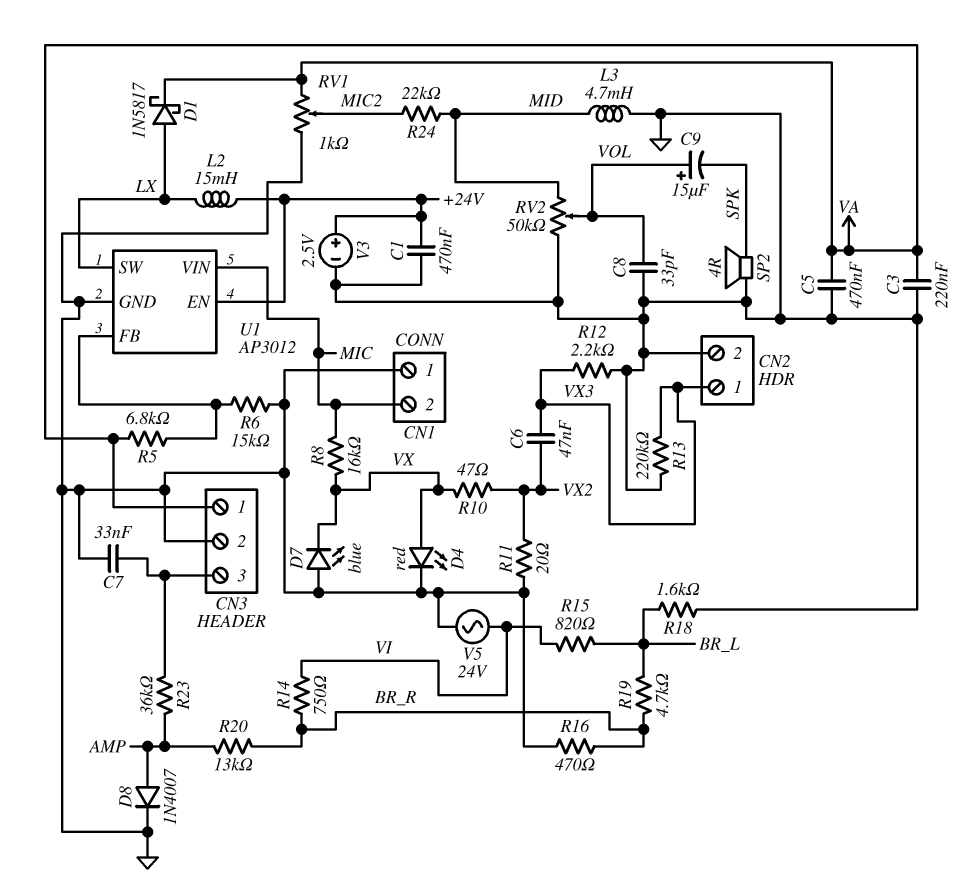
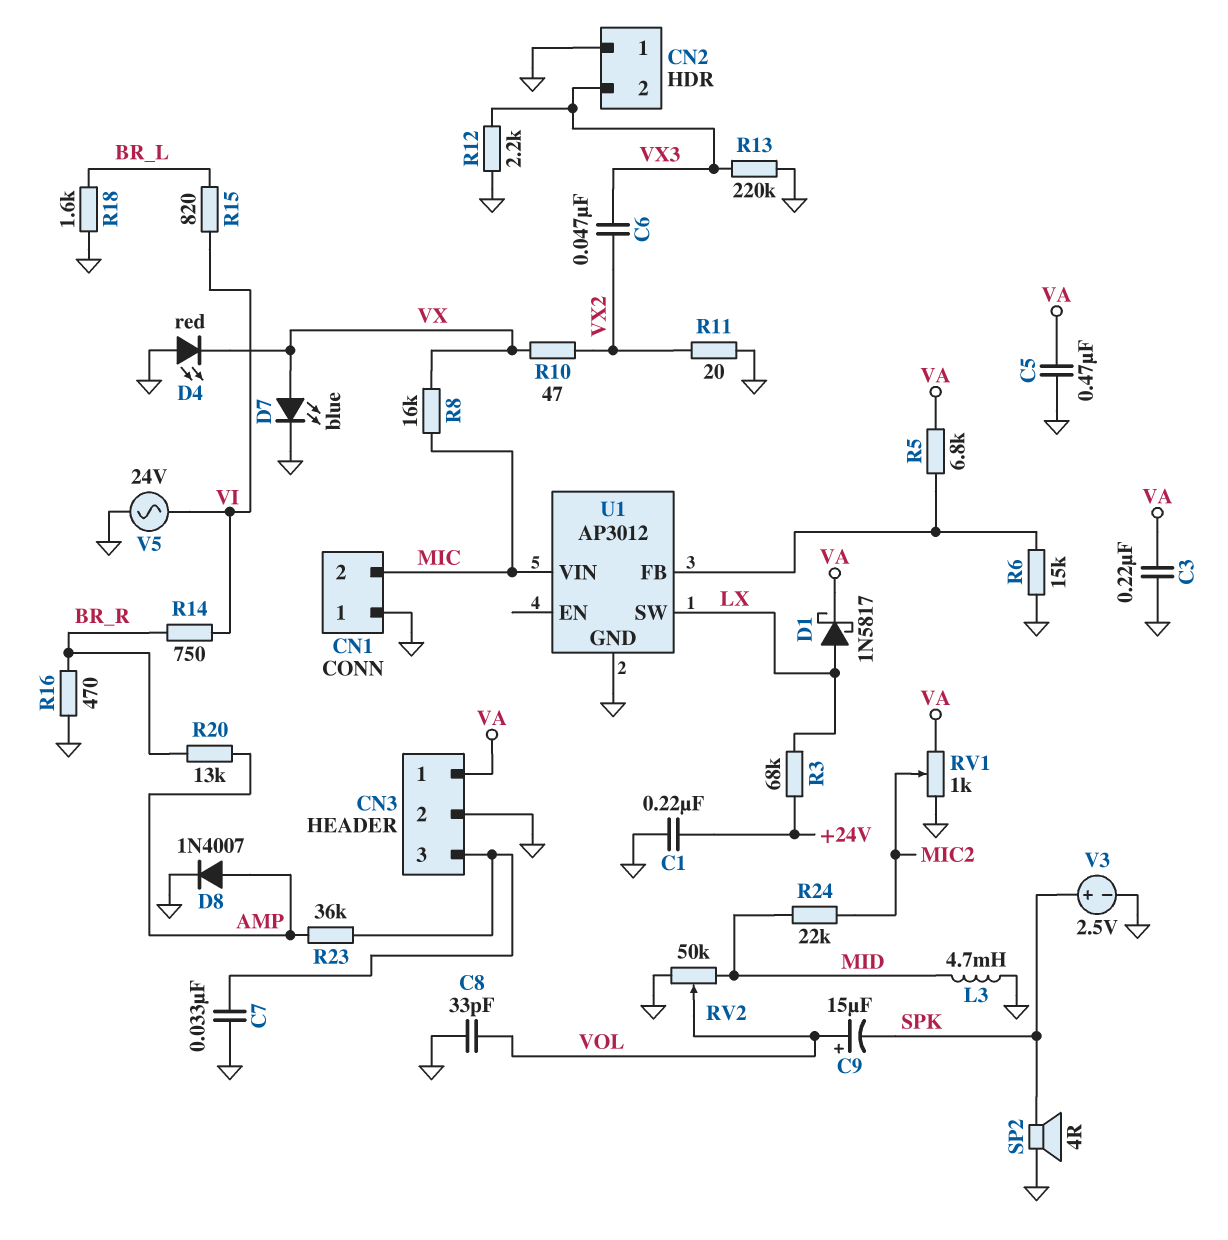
C1: 470nF (+24V, GND) -> 220nF (+24V, GND)
CN2 pin 1: VX3 -> GND
CN2 pin 2: GND -> VX3
D4: LED red (A VX, K GND) -> LED red (A GND, K VX)
D7: LED blue (A GND, K VX) -> LED blue (A VX, K GND)
L2: 15mH (+24V, LX) -> none
R3: none -> 68k (+24V, LX)
R19: 4.7k (BR_L, BR_R) -> none
U1 pin EN: +24V -> none
V3: 2.5V (plus +24V, minus GND) -> 2.5V (plus SPK, minus GND)

